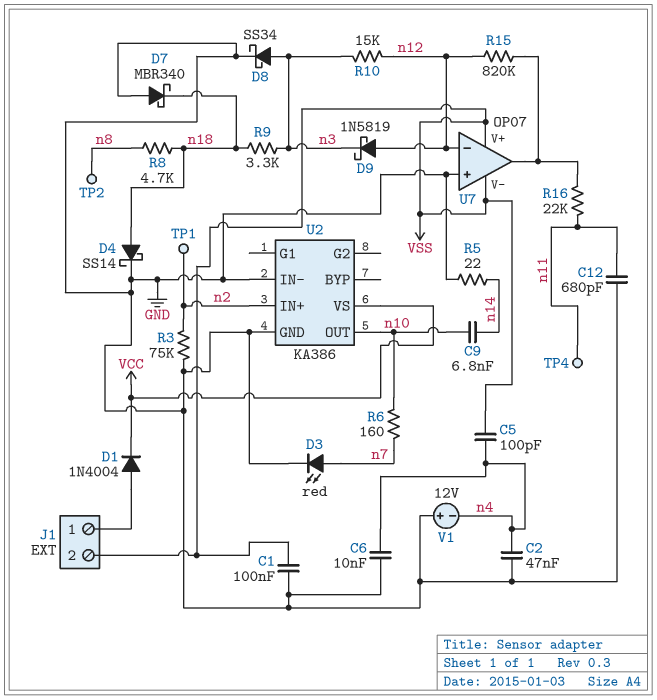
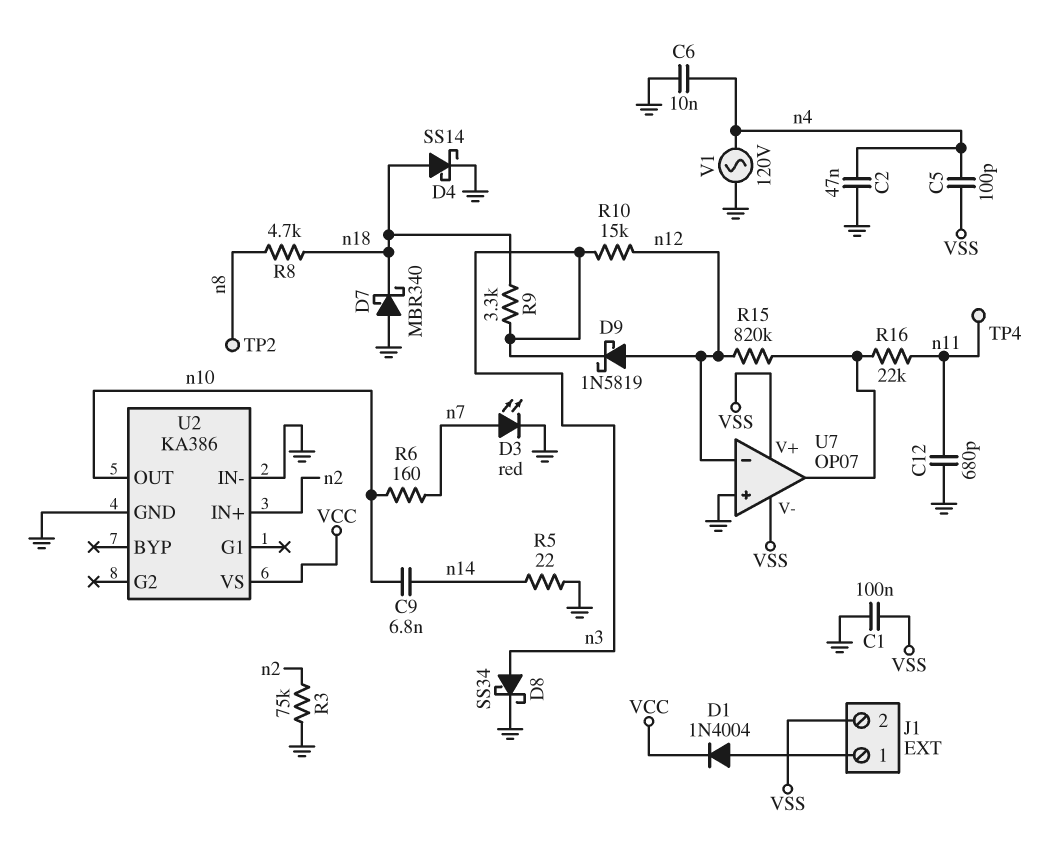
TP1: test point (n2) -> none
V1: 12V (plus GND, minus n4) -> AC 120V (GND, n4)

